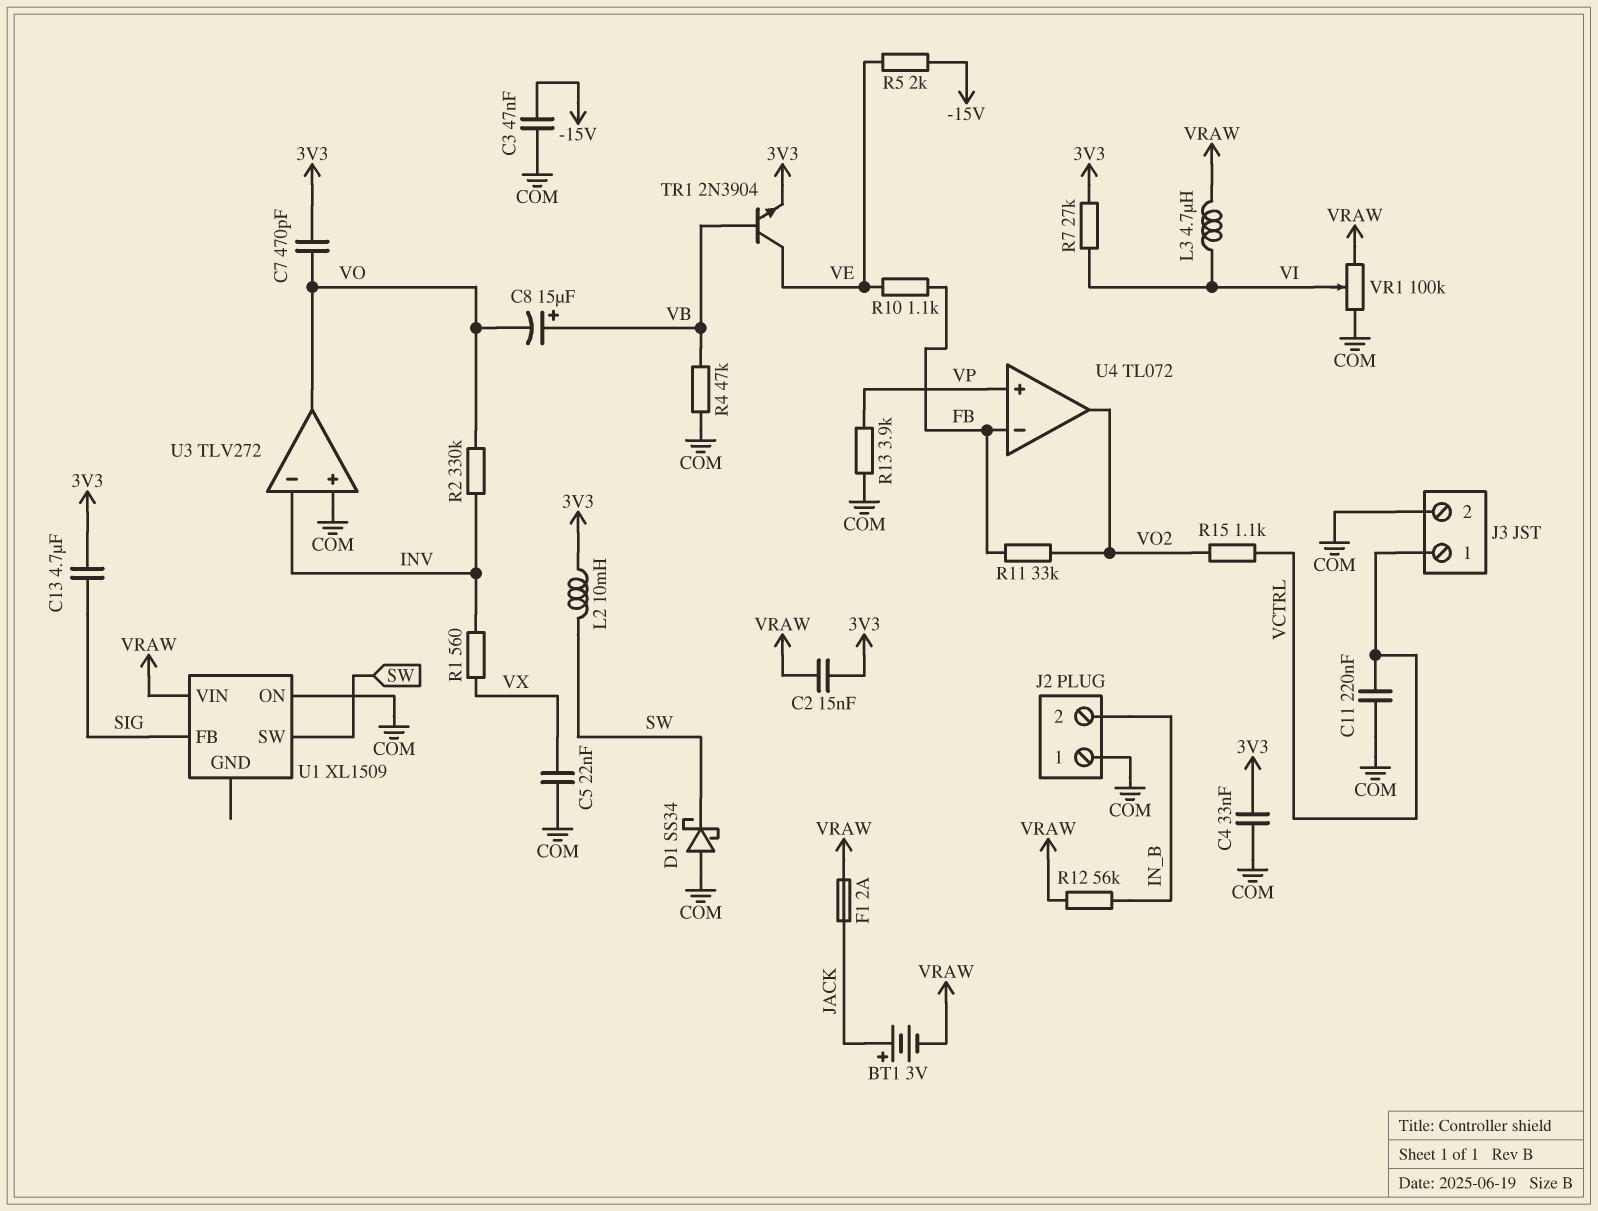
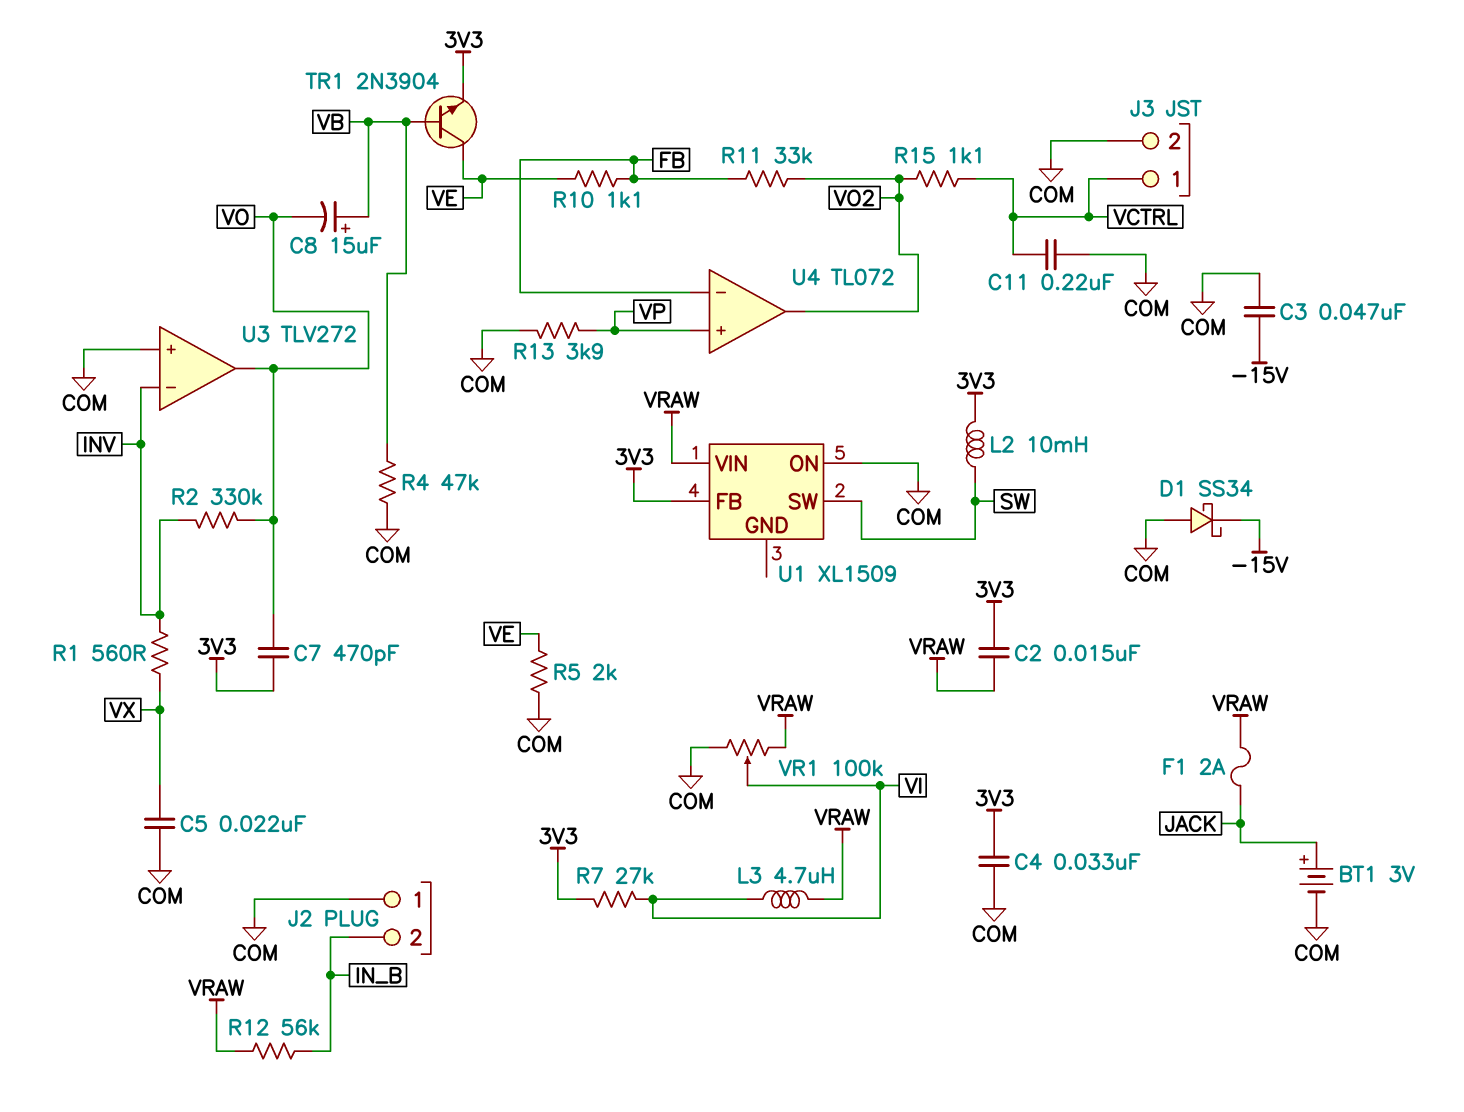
BT1: 3V (plus JACK, minus VRAW) -> 3V (plus JACK, minus COM)
C13: 4.7uF (3V3, SIG) -> none
D1: schottky SS34 (A COM, K SW) -> schottky SS34 (A COM, K -15V)
R5: 2k (-15V, VE) -> 2k (COM, VE)
U1 pin FB: SIG -> 3V3

